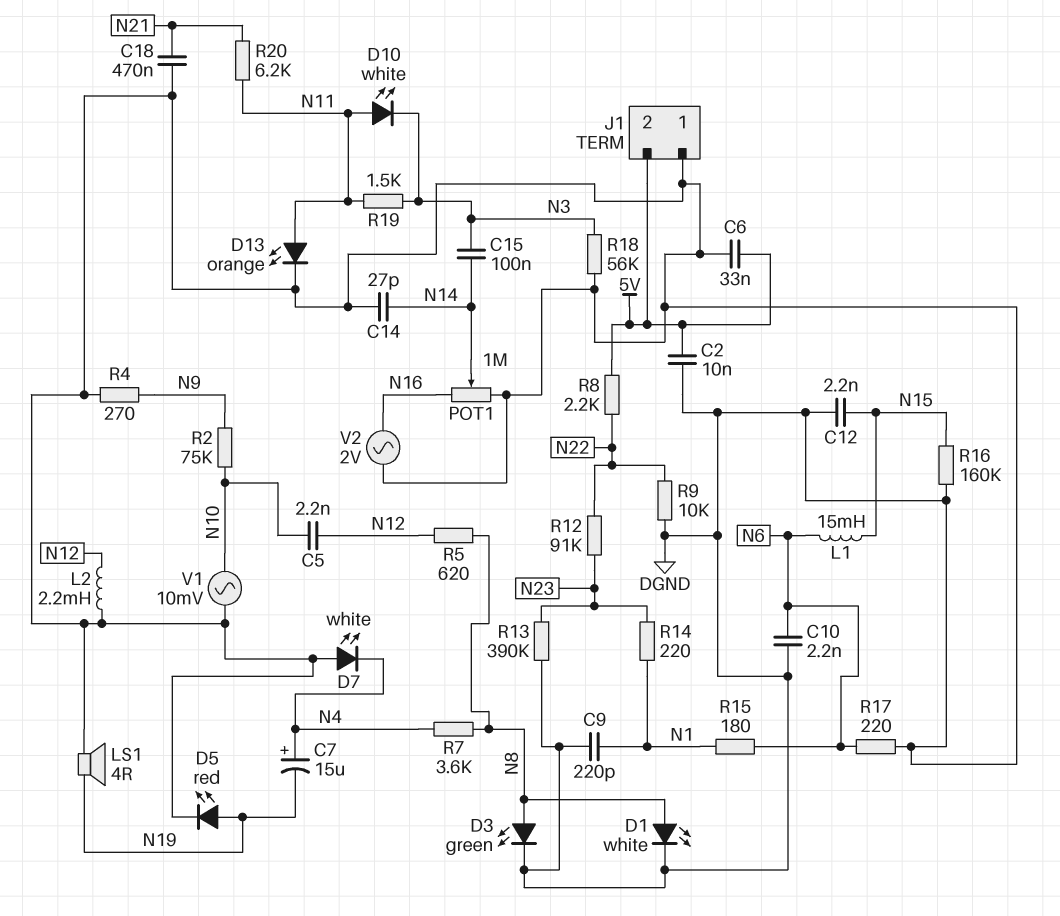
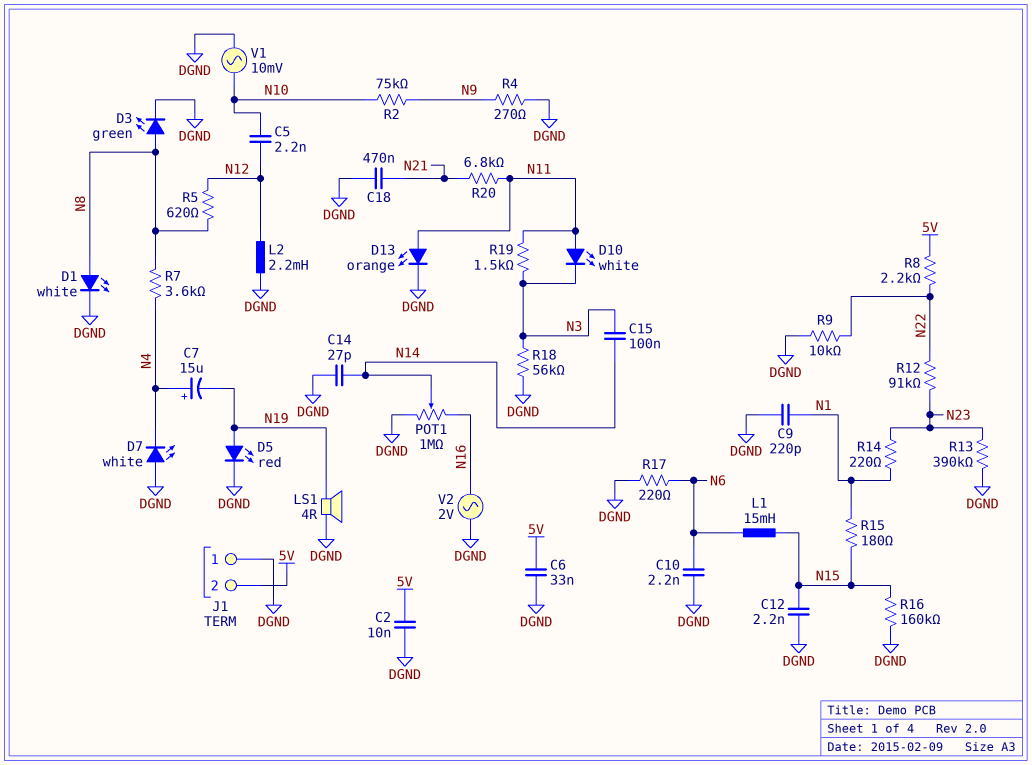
R15: 180 (N1, N6) -> 180 (N1, N15)
R20: 6.2k (N11, N21) -> 6.8k (N11, N21)

